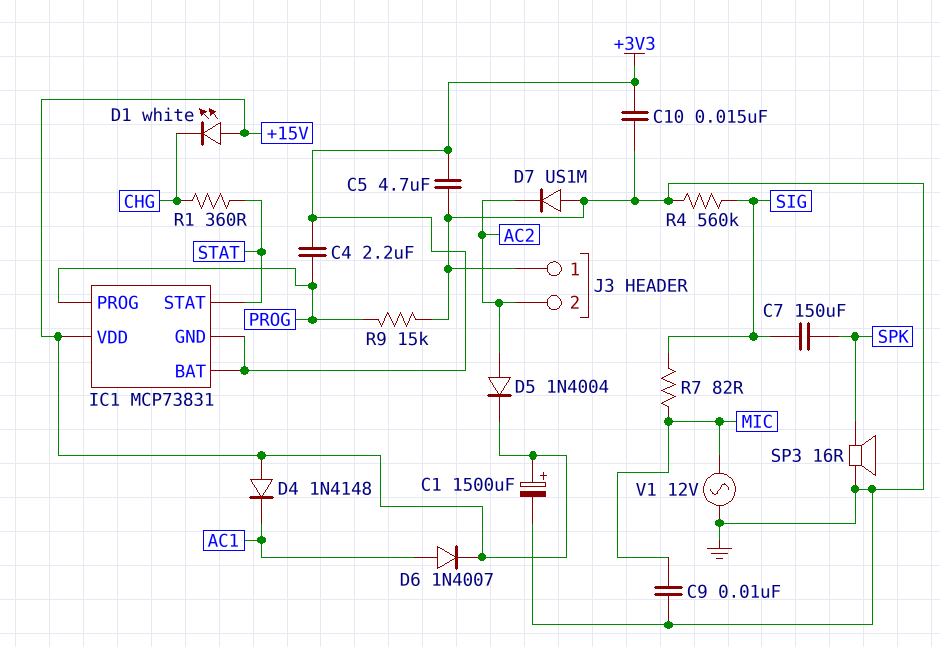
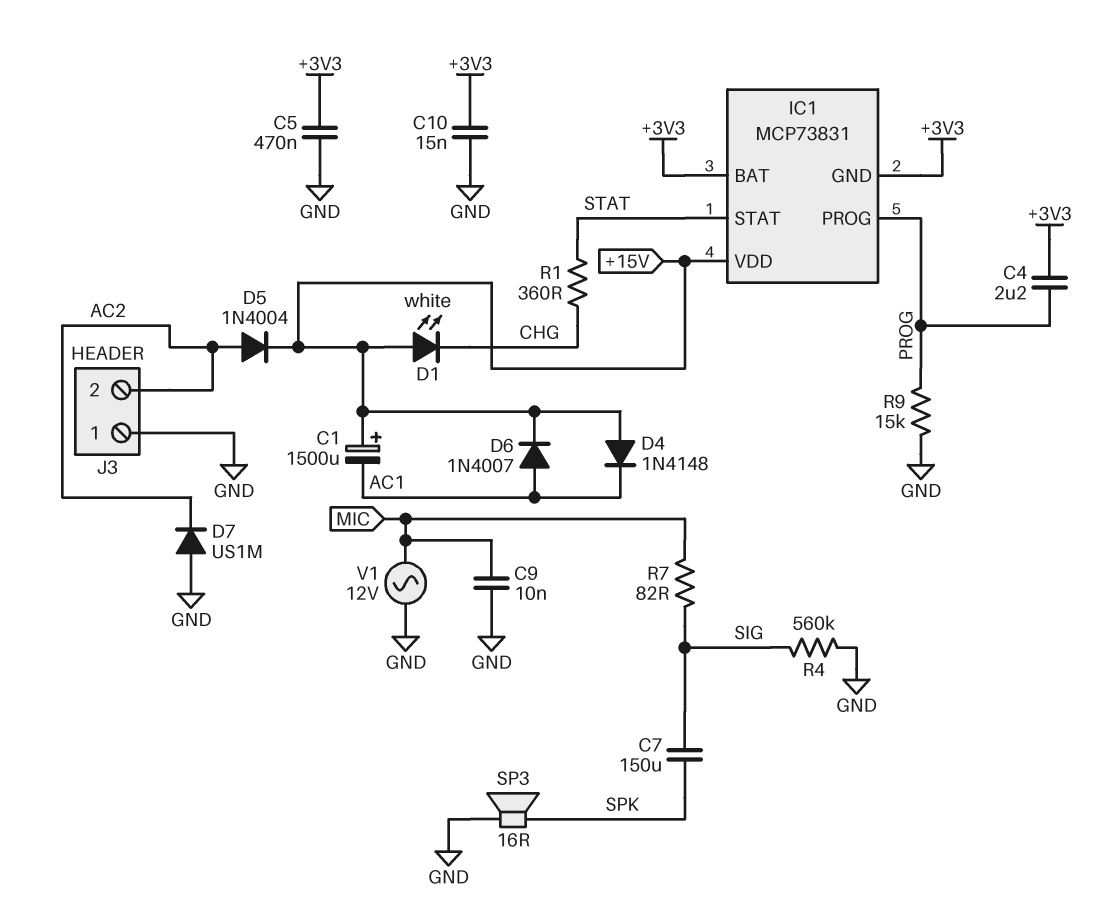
C1: 1500uF (plus +15V, minus GND) -> 1500uF (plus +15V, minus AC1)
C5: 4.7uF (+3V3, GND) -> 470nF (+3V3, GND)

